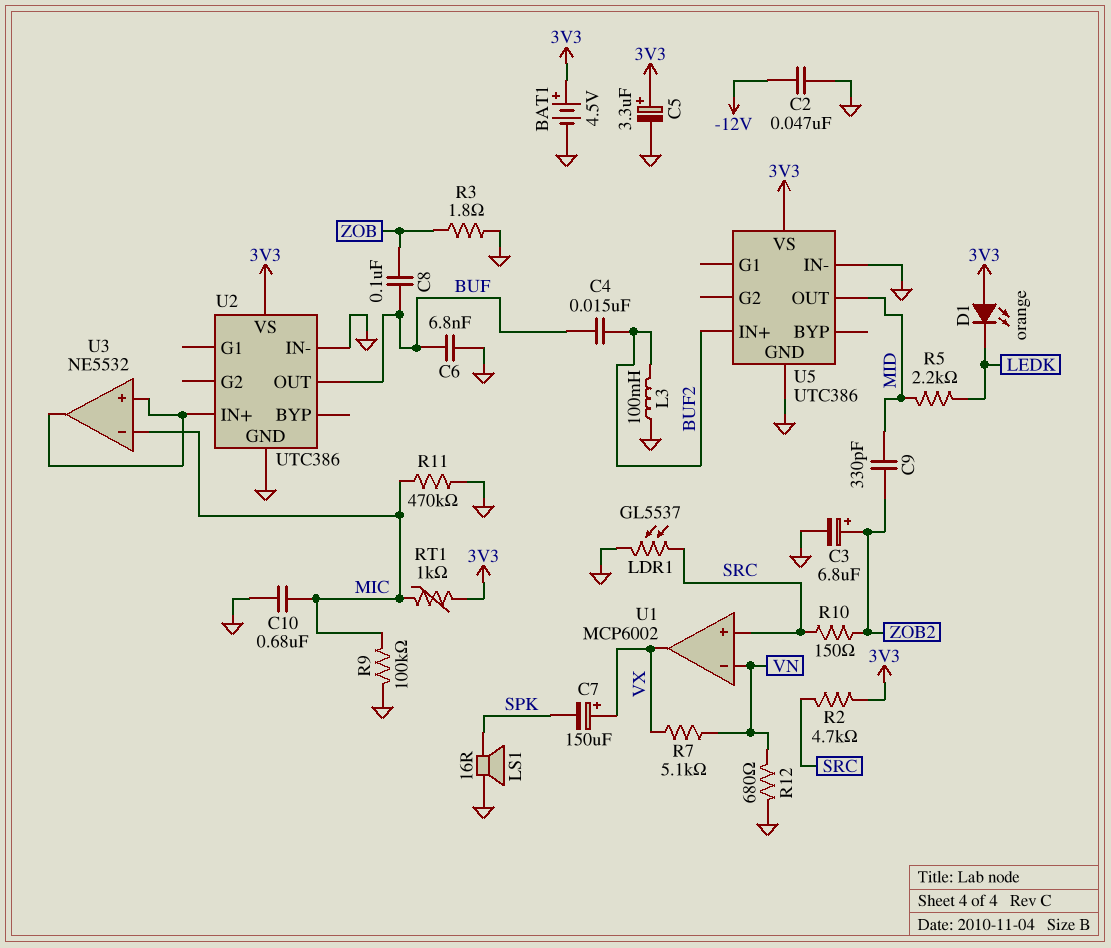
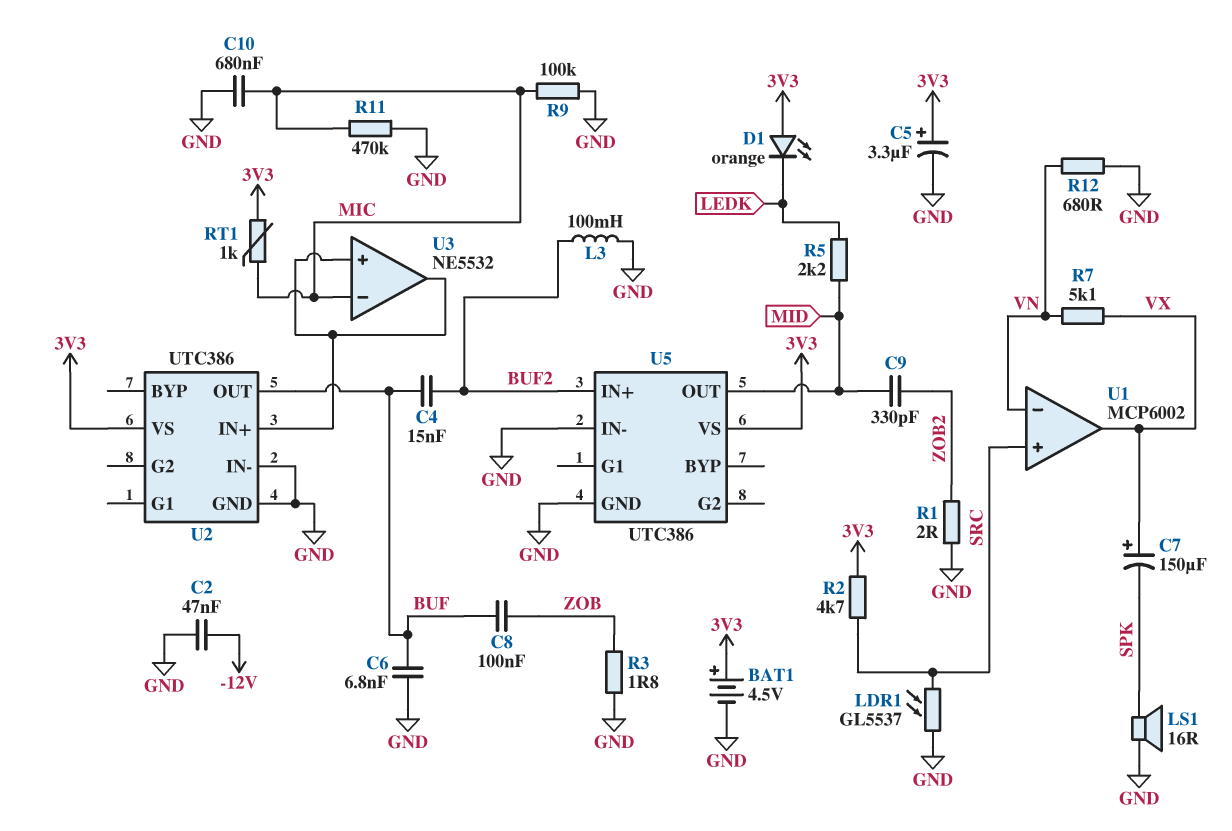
C3: 6.8uF (plus ZOB2, minus GND) -> none
R1: none -> 2 (GND, ZOB2)
R10: 150 (SRC, ZOB2) -> none

